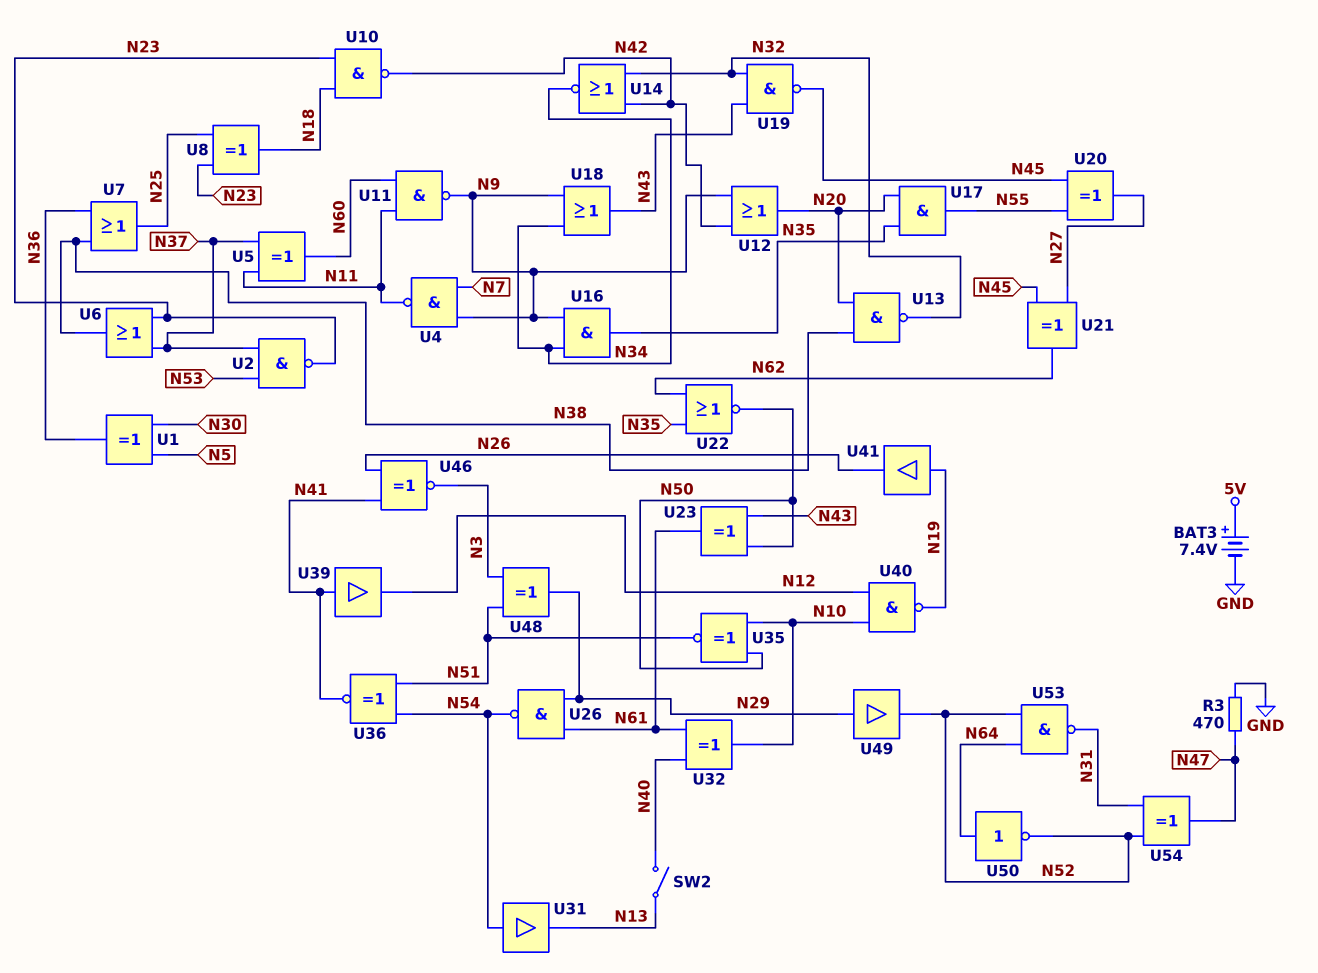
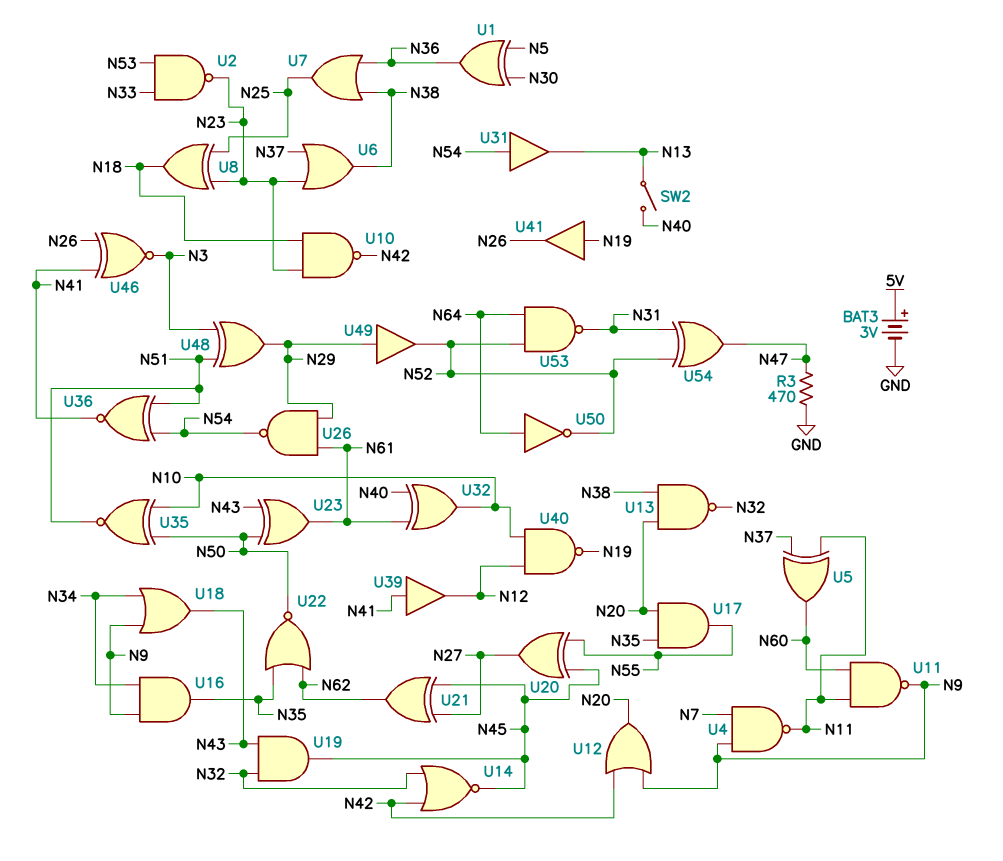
BAT3: 7.4V (plus 5V, minus GND) -> 3V (plus 5V, minus GND)
U2: NAND (in N37, in N53, out N23) -> NAND (in N33, in N53, out N23)
U14: NOR (in N32, in N42, out N34) -> NOR (in N32, in N42, out N45)
U19: NAND (in N32, in N43, out N45) -> AND (in N32, in N43, out N45)

